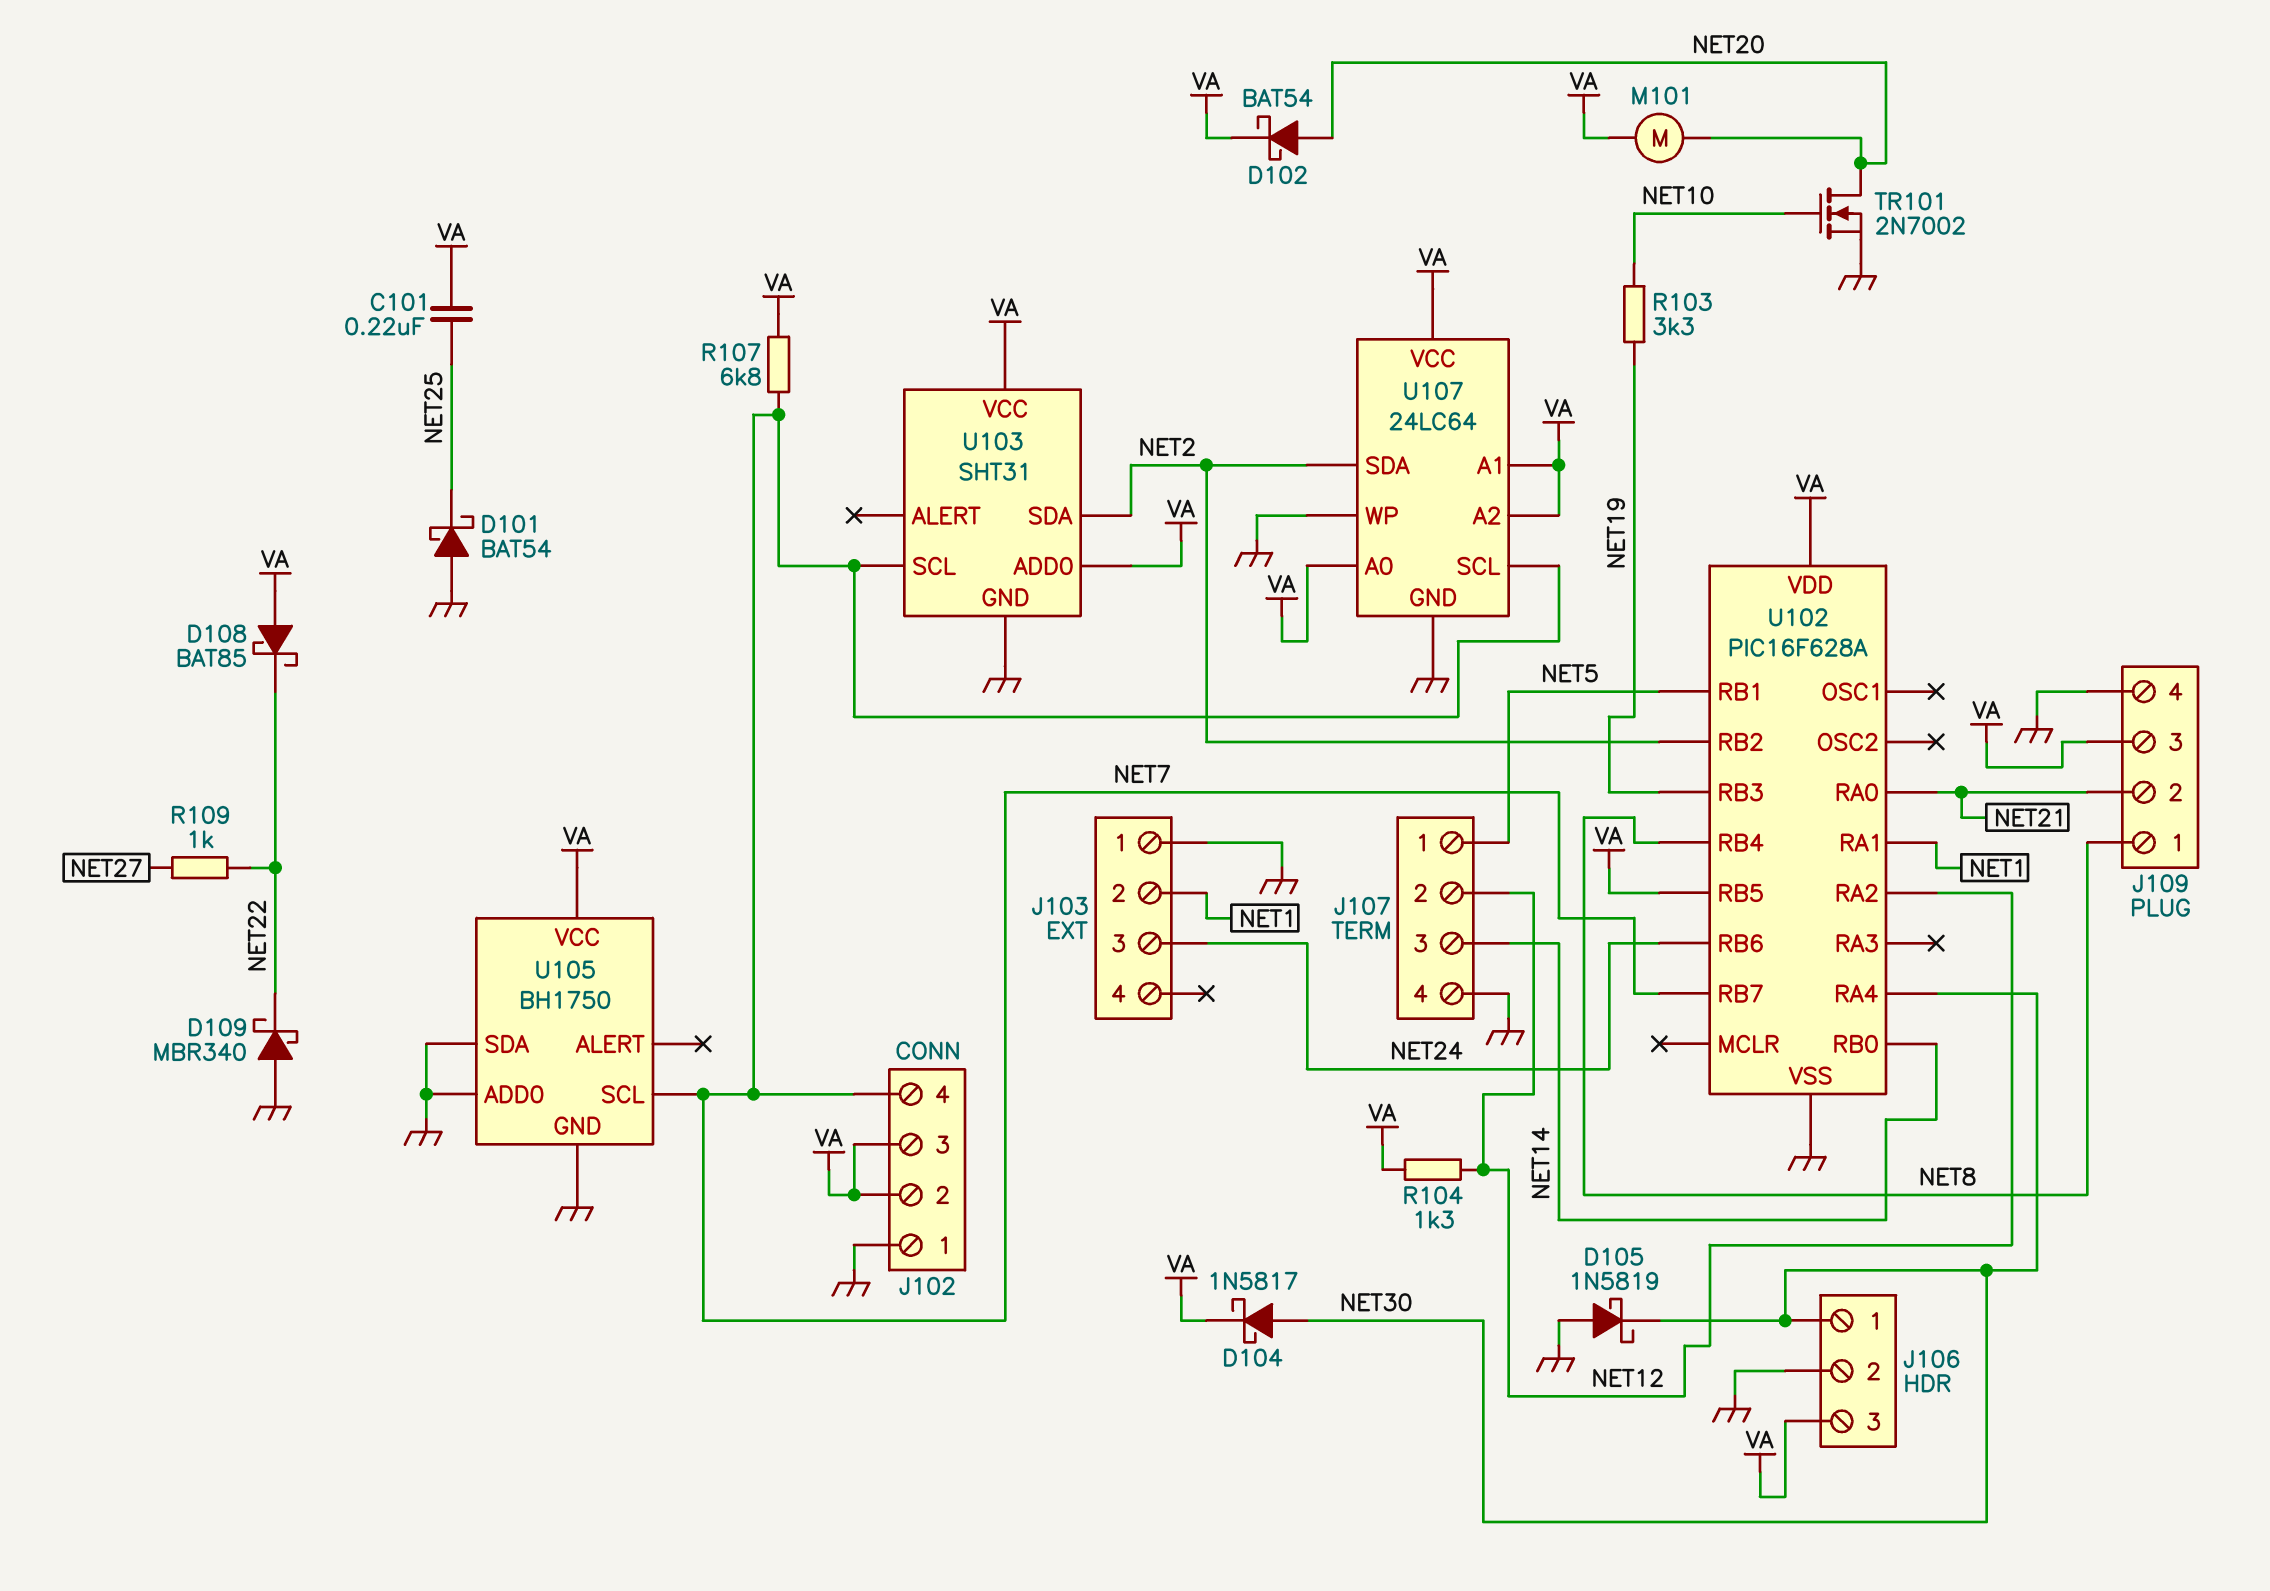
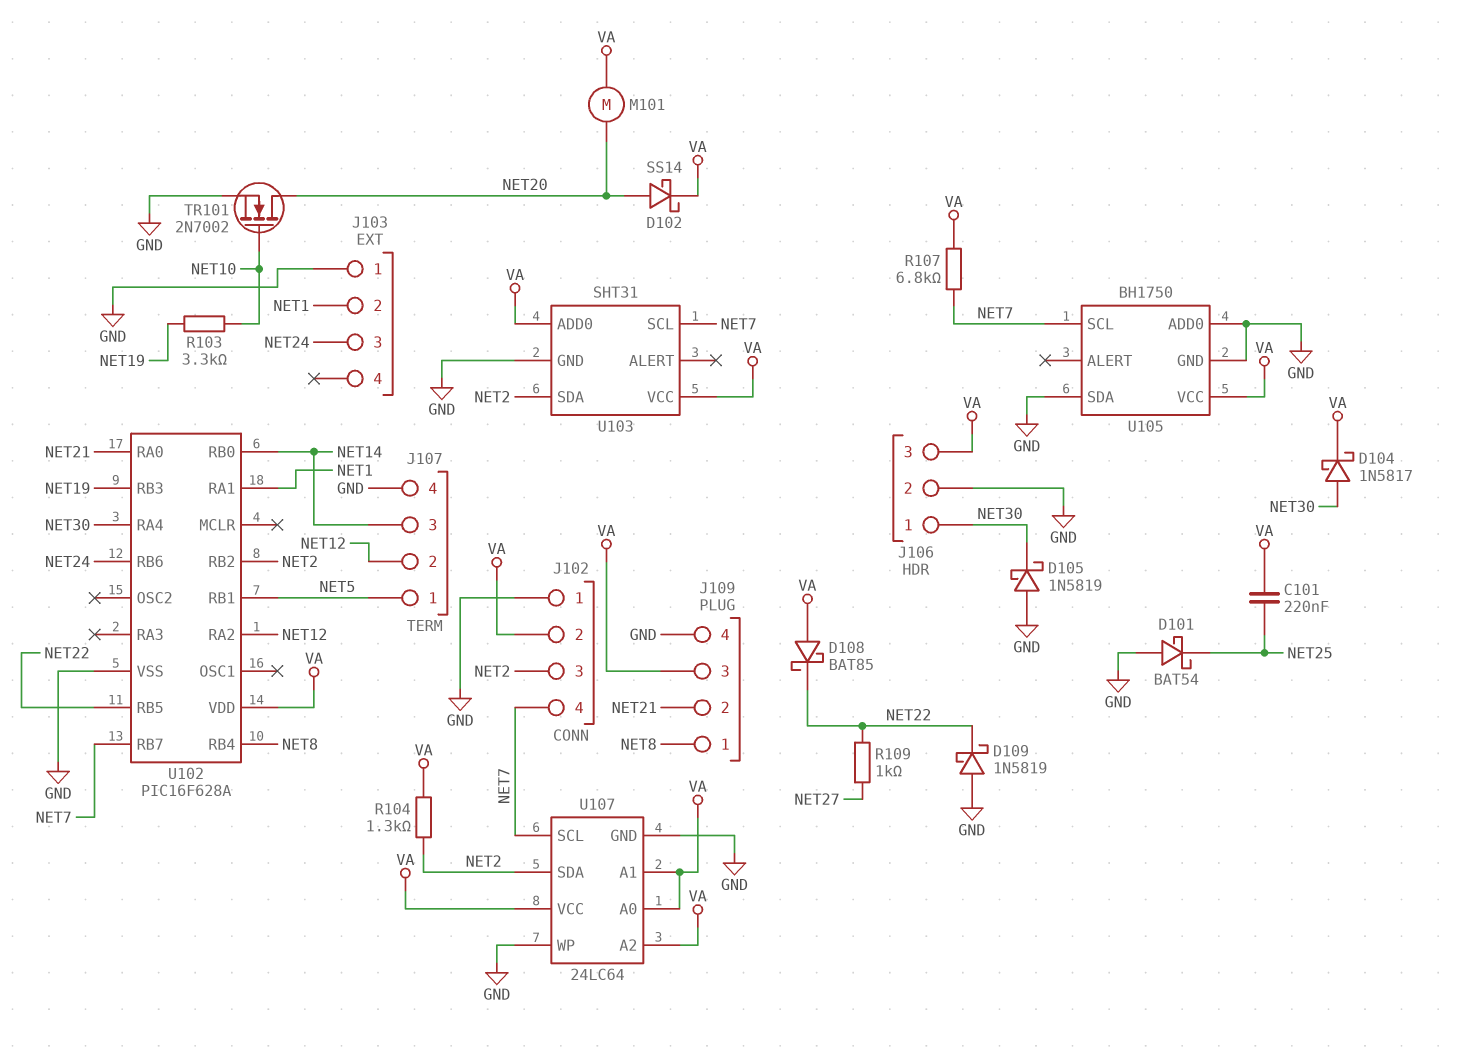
D102: schottky BAT54 (A NET20, K VA) -> schottky SS14 (A NET20, K VA)
D109: schottky MBR340 (A GND, K NET22) -> schottky 1N5819 (A GND, K NET22)
J102 pin 3: VA -> NET2
R104: 1.3k (NET12, VA) -> 1.3k (NET2, VA)
U102 pin RB5: VA -> NET22

